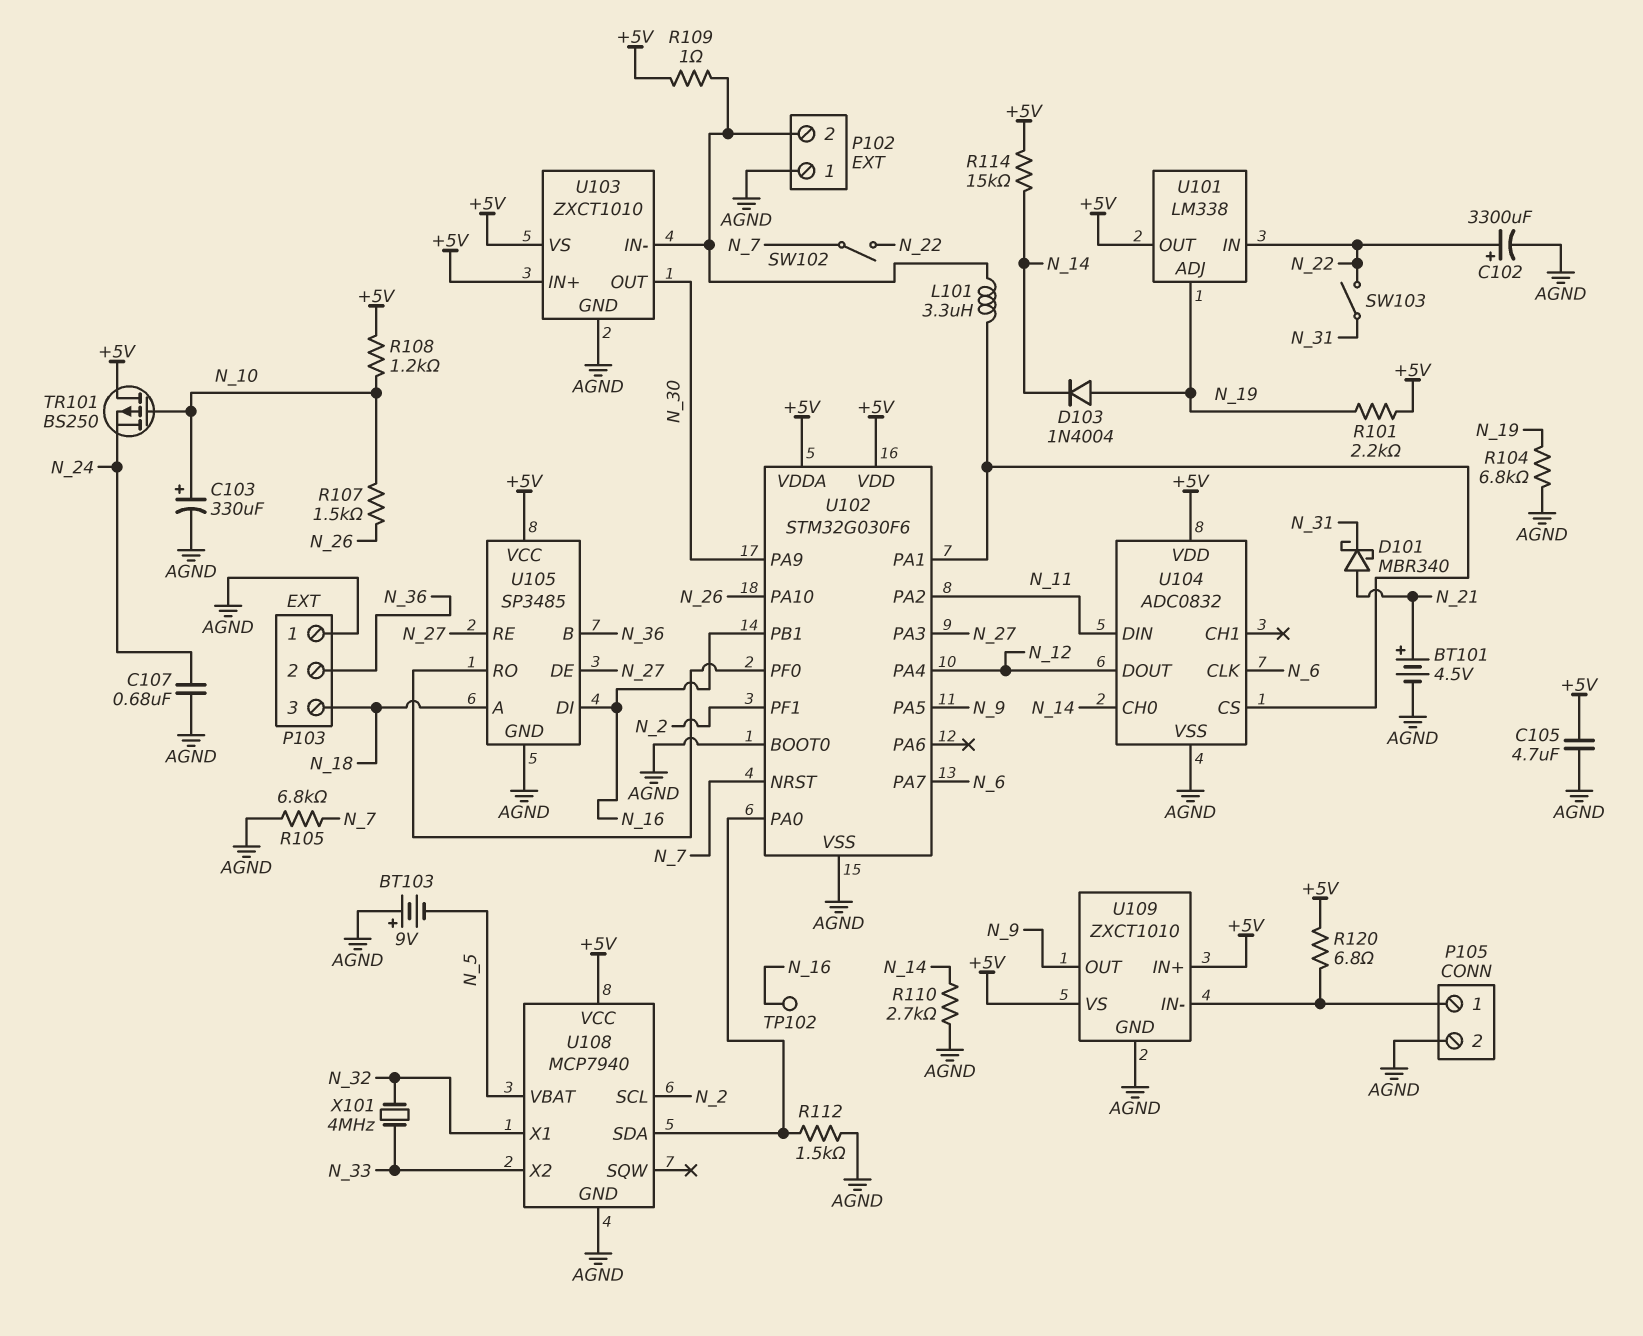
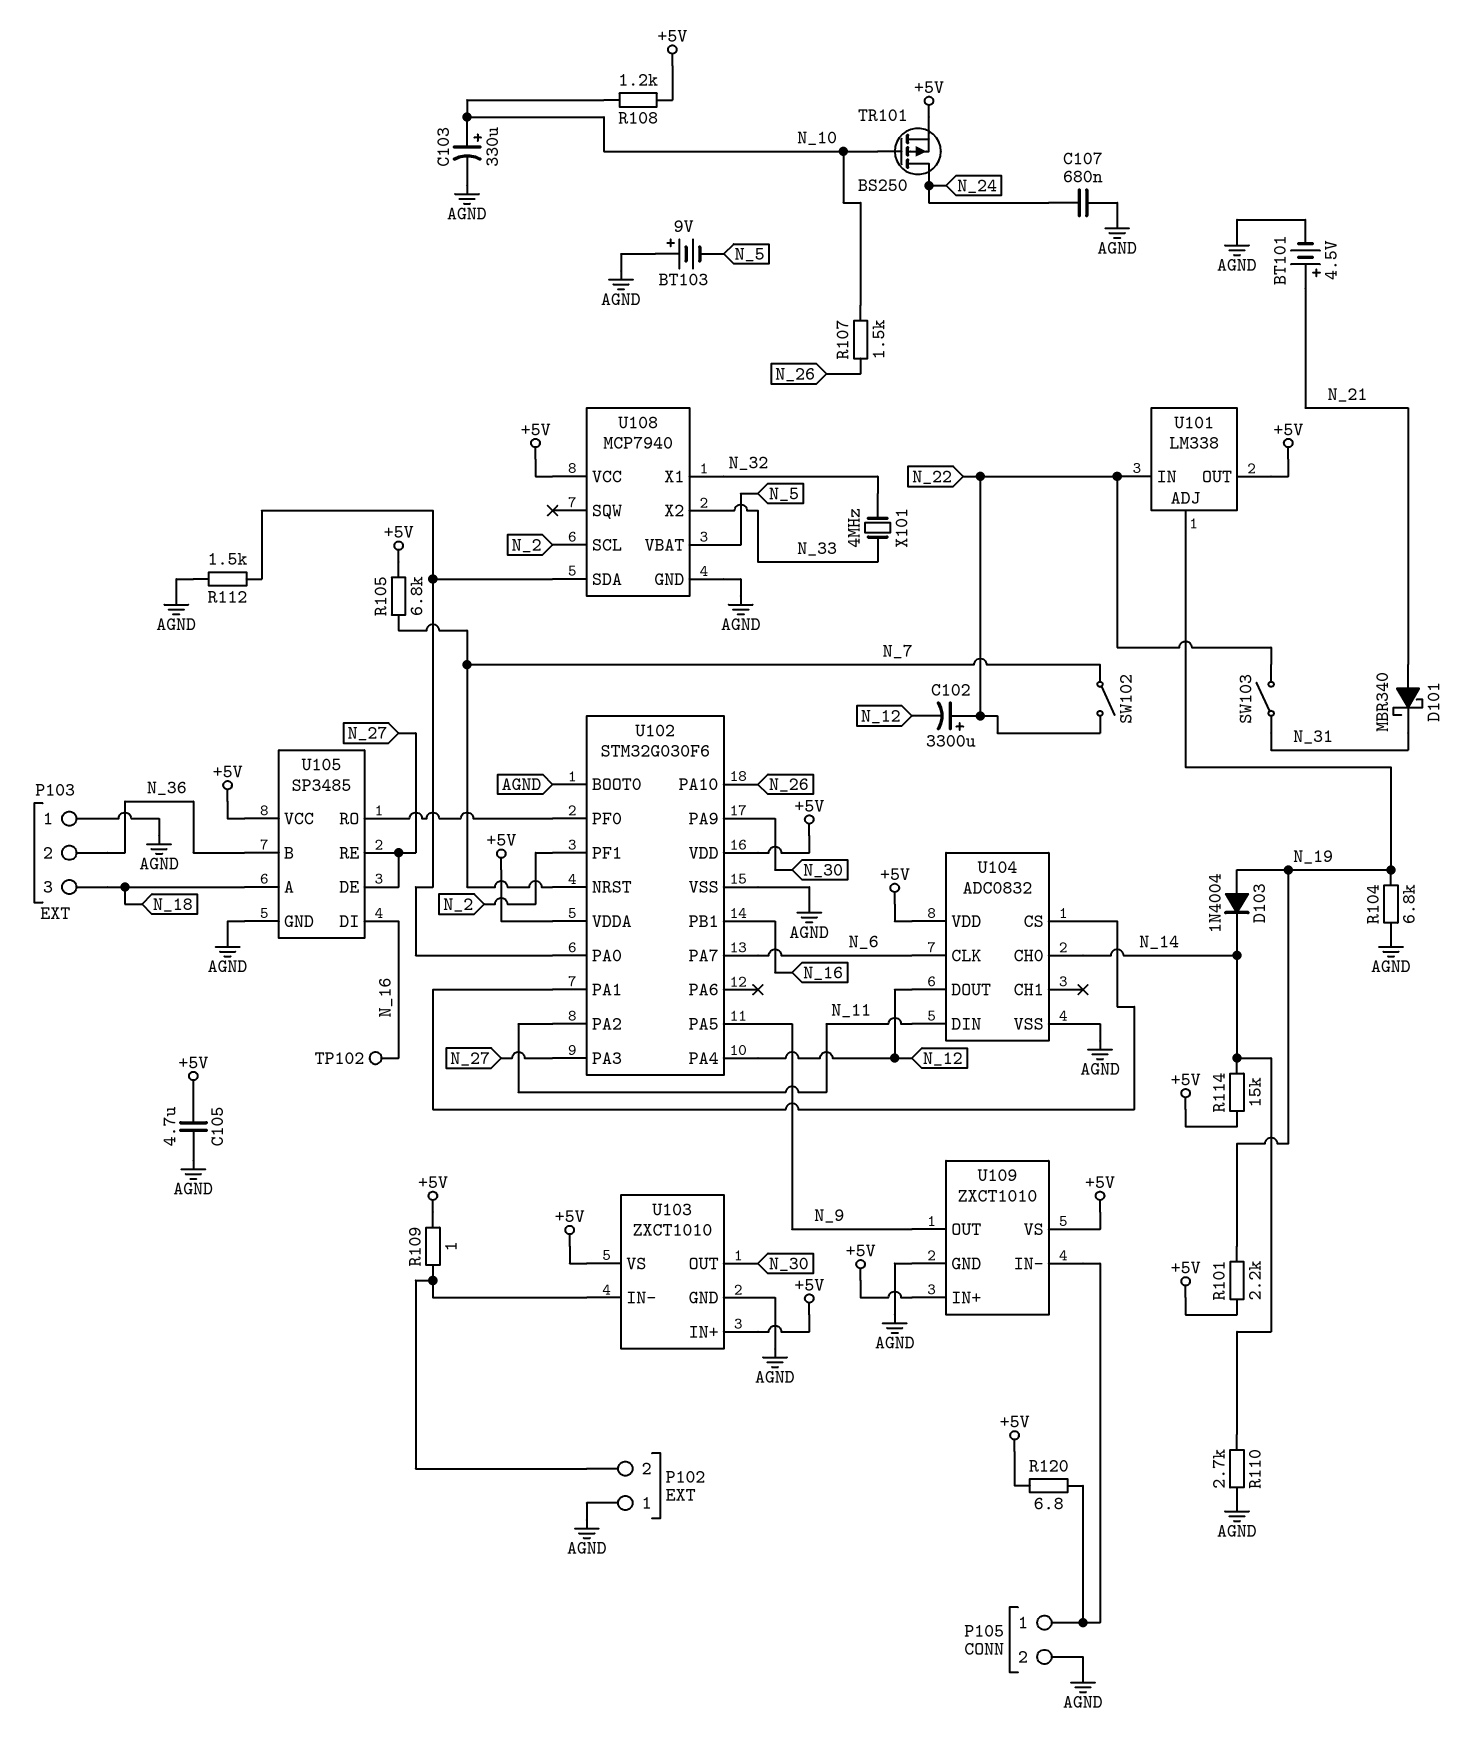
C102: 3300uF (plus N_22, minus AGND) -> 3300uF (plus N_22, minus N_12)
L101: 3.3uH (P102/2, U102/PA1) -> none
R105: 6.8k (AGND, N_7) -> 6.8k (+5V, N_7)
TR101: PMOS BS250 (G N_10, D +5V, S N_24) -> PMOS BS250 (G N_10, D N_24, S +5V)

